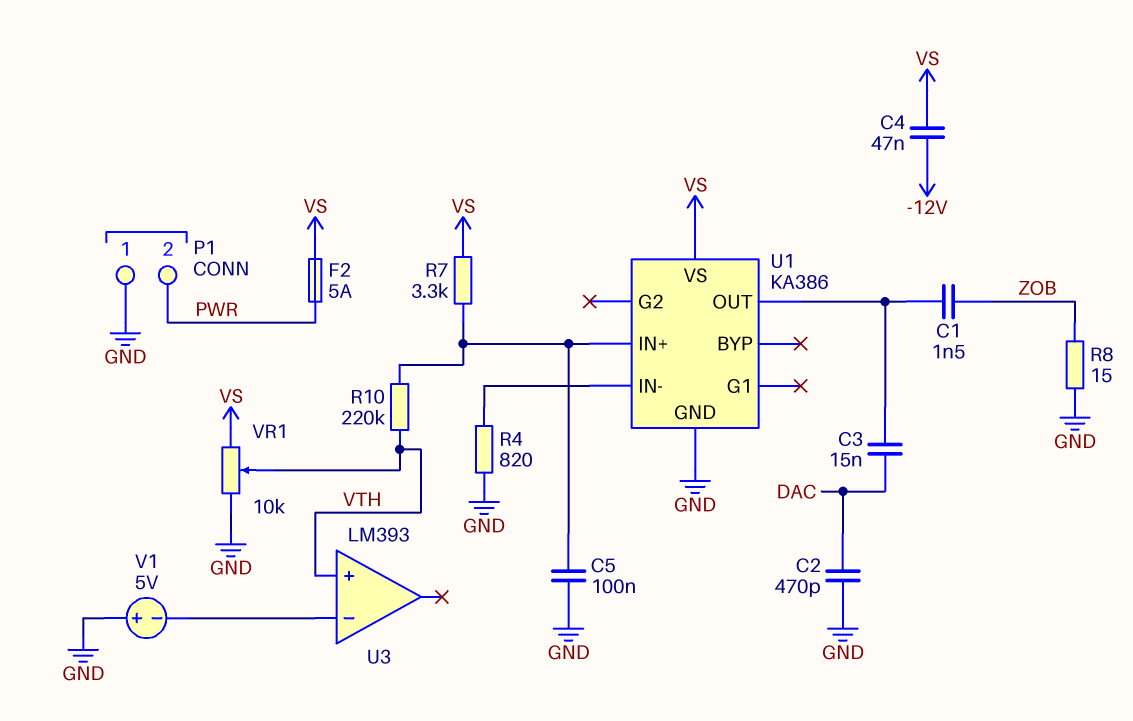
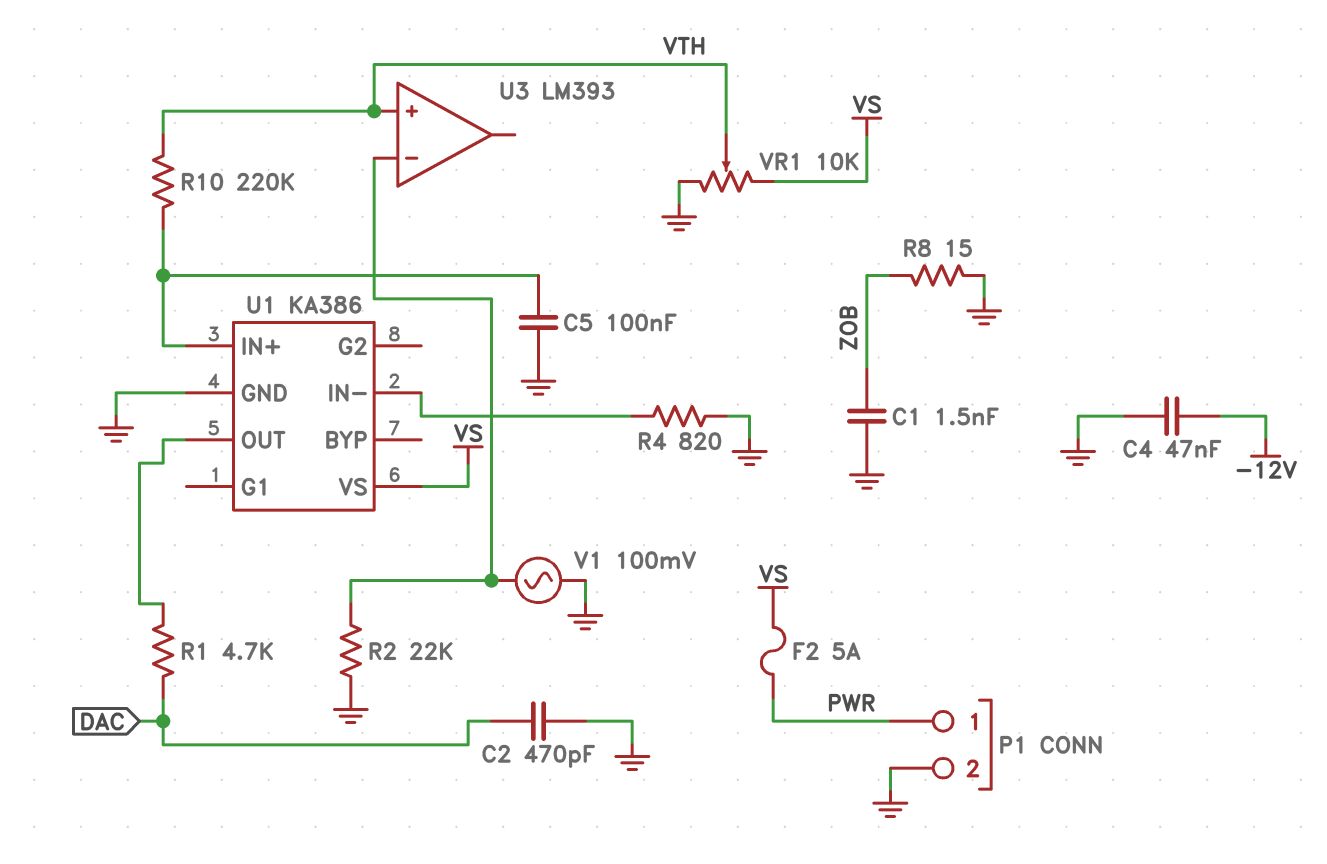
C1: 1.5nF (U1/OUT, ZOB) -> 1.5nF (GND, ZOB)
C3: 15nF (DAC, U1/OUT) -> none
C4: 47nF (-12V, VS) -> 47nF (-12V, GND)
P1 pin 1: GND -> PWR
P1 pin 2: PWR -> GND
R1: none -> 4.7k (DAC, U1/OUT)
R2: none -> 22k (GND, U3/in-)
R7: 3.3k (U1/IN+, VS) -> none
V1: 5V (plus GND, minus U3/in-) -> AC 100mV (GND, U3/in-)

